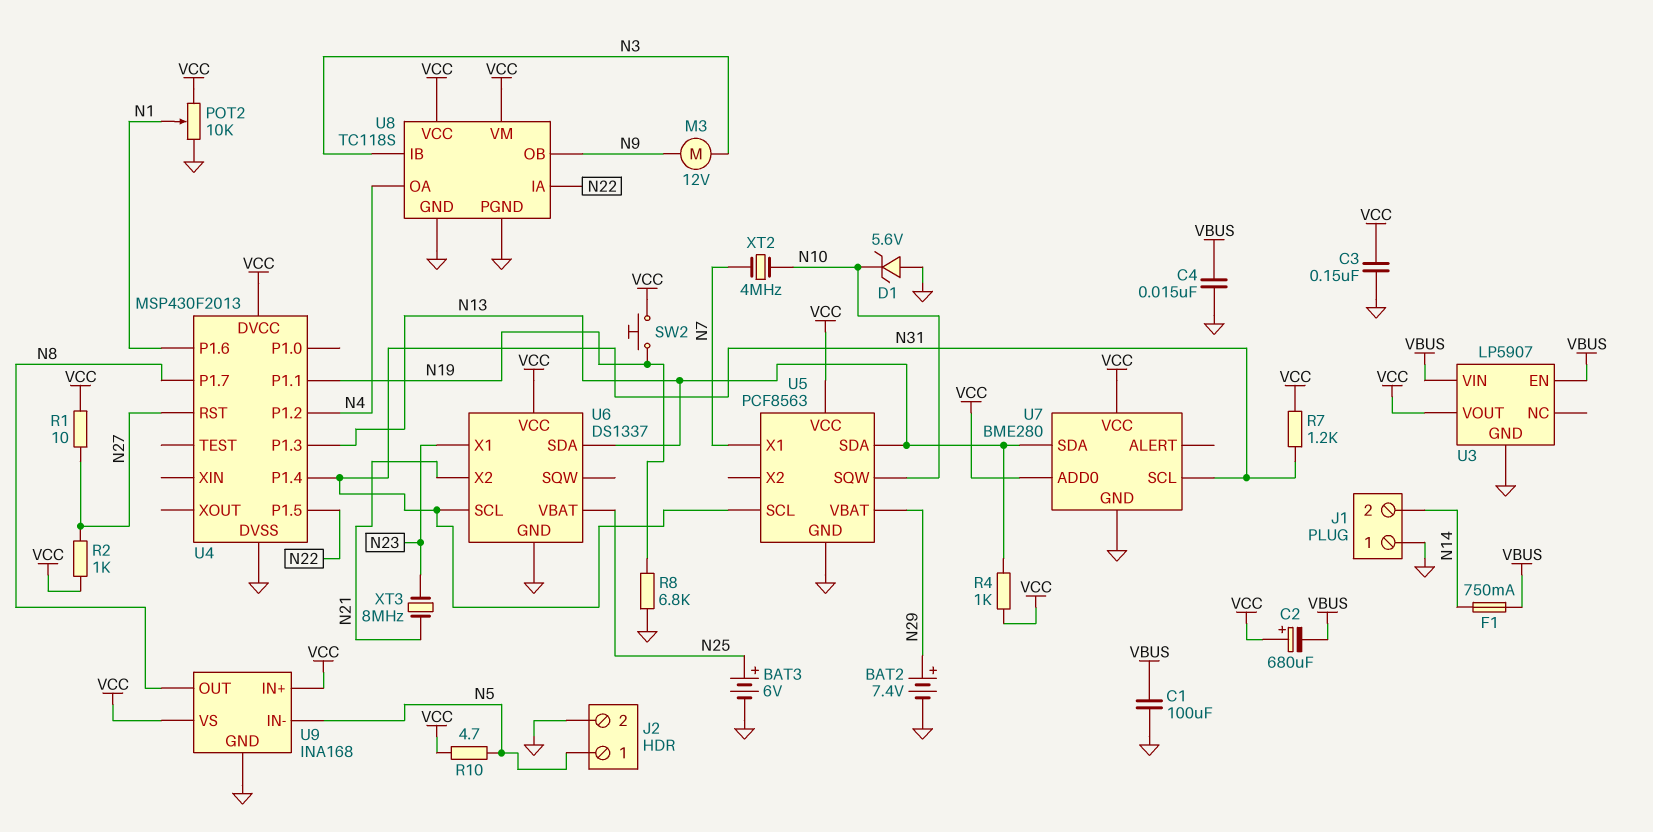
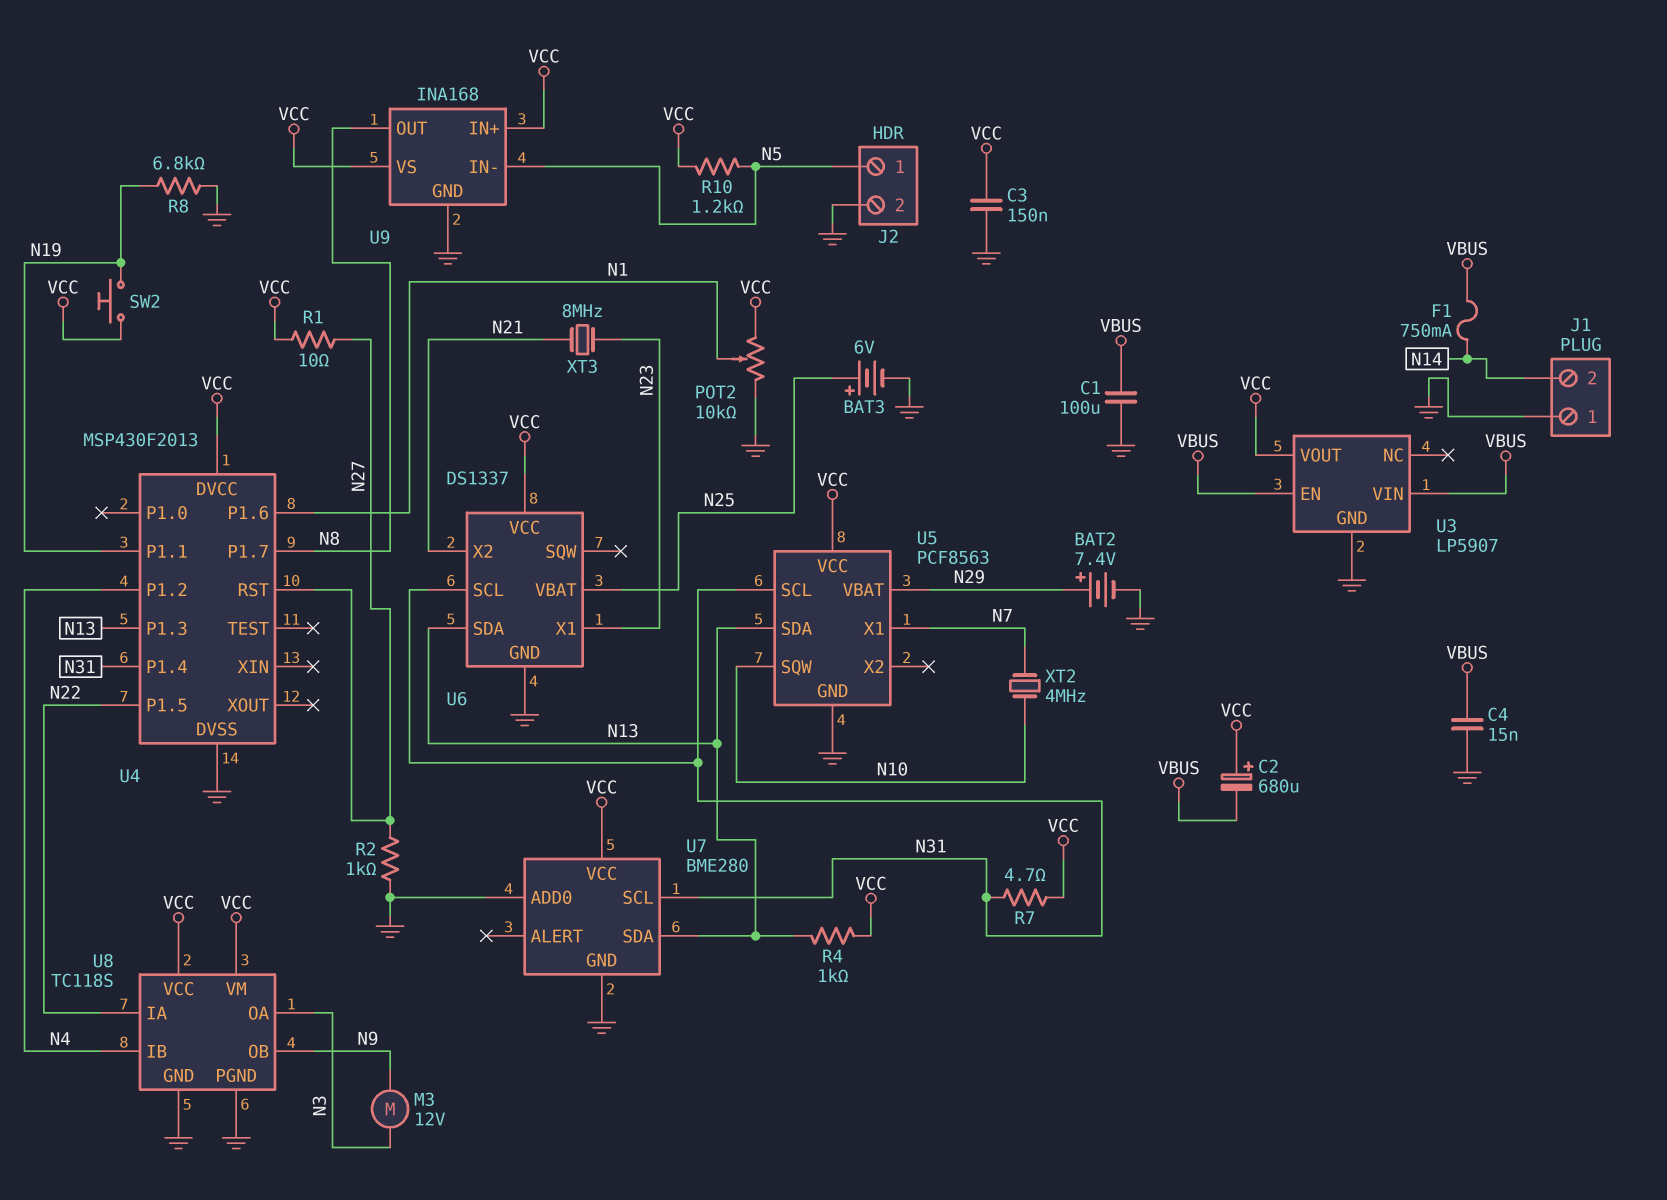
D1: zener 5.6V (A GND, K N10) -> none
R2: 1k (N27, VCC) -> 1k (GND, N27)
R7: 1.2k (N31, VCC) -> 4.7 (N31, VCC)
R10: 4.7 (N5, VCC) -> 1.2k (N5, VCC)
U7 pin ADD0: VCC -> GND
U8 pin IB: N3 -> N4
U8 pin OA: N4 -> N3

